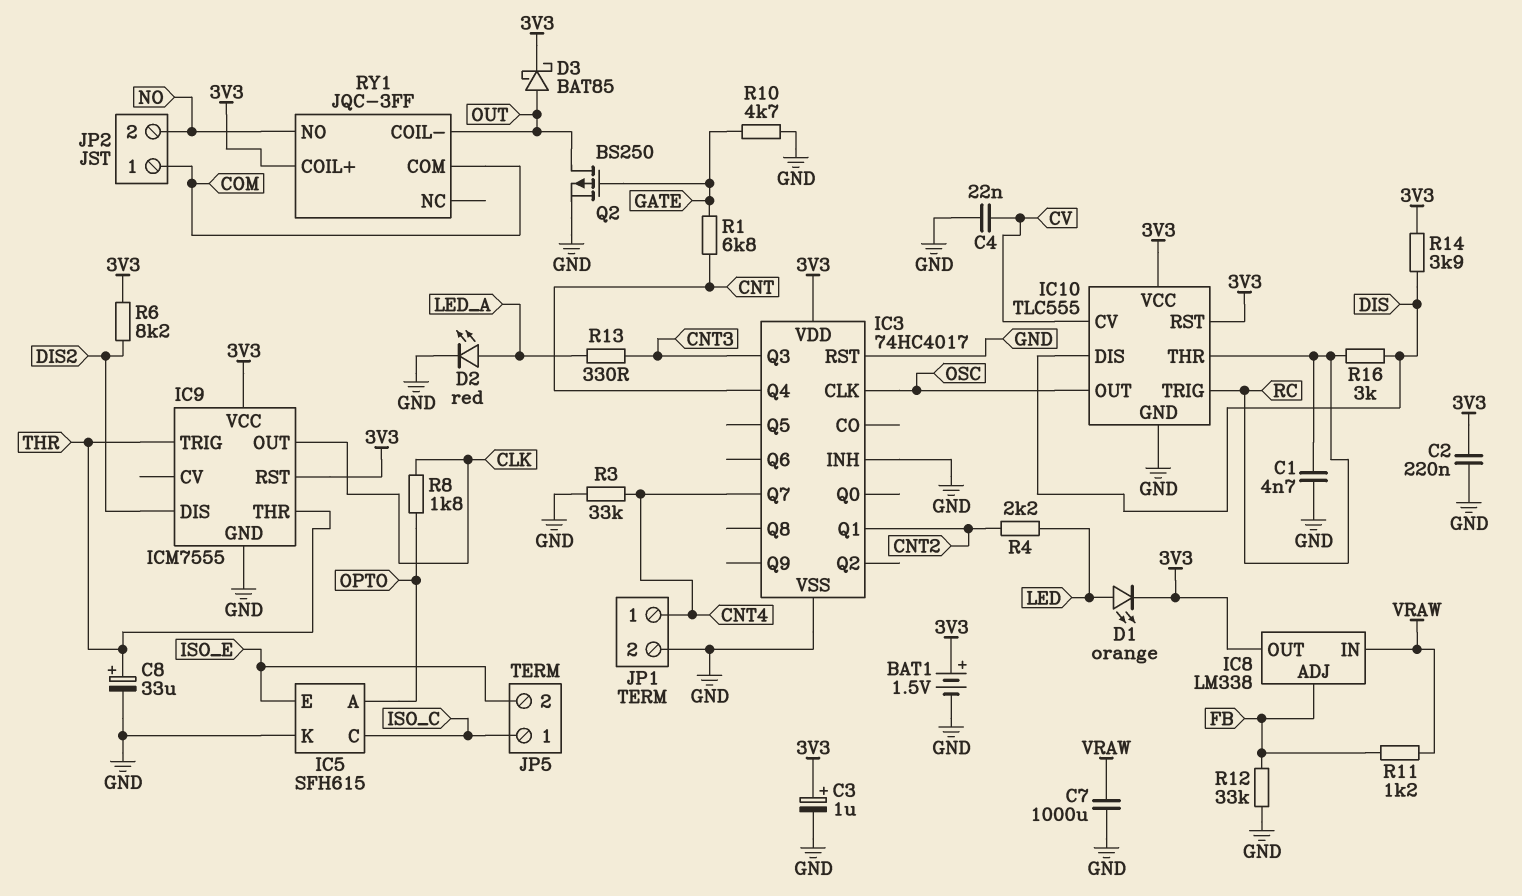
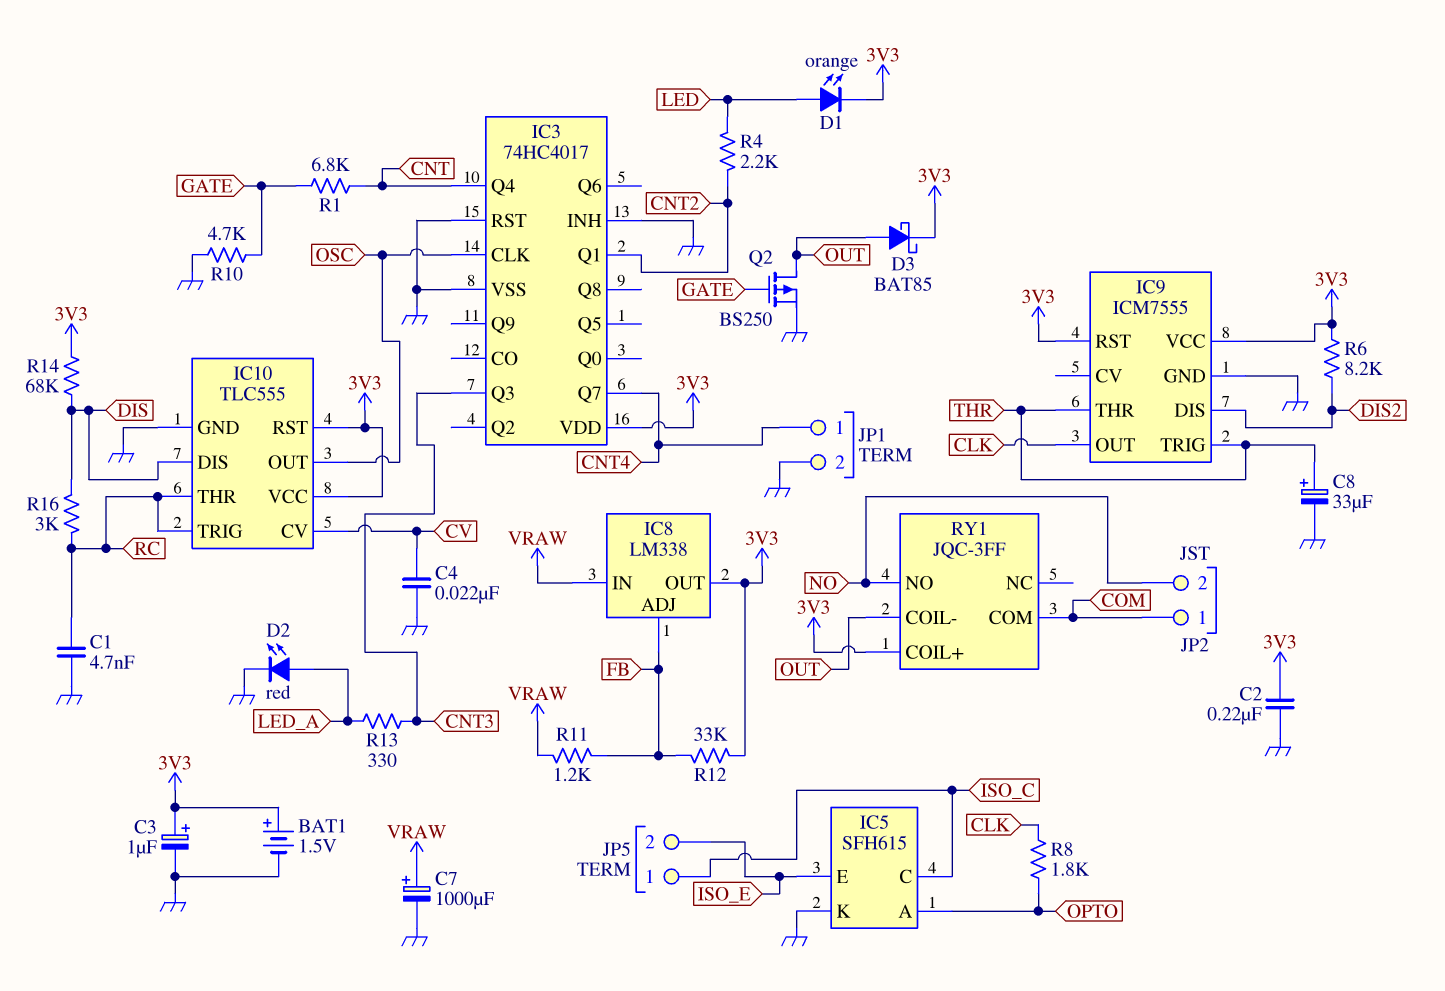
C7: 1000uF (GND, VRAW) -> 1000uF (plus VRAW, minus GND)
R3: 33k (CNT4, GND) -> none
R12: 33k (FB, GND) -> 33k (3V3, FB)
R14: 3.9k (3V3, DIS) -> 68k (3V3, DIS)

